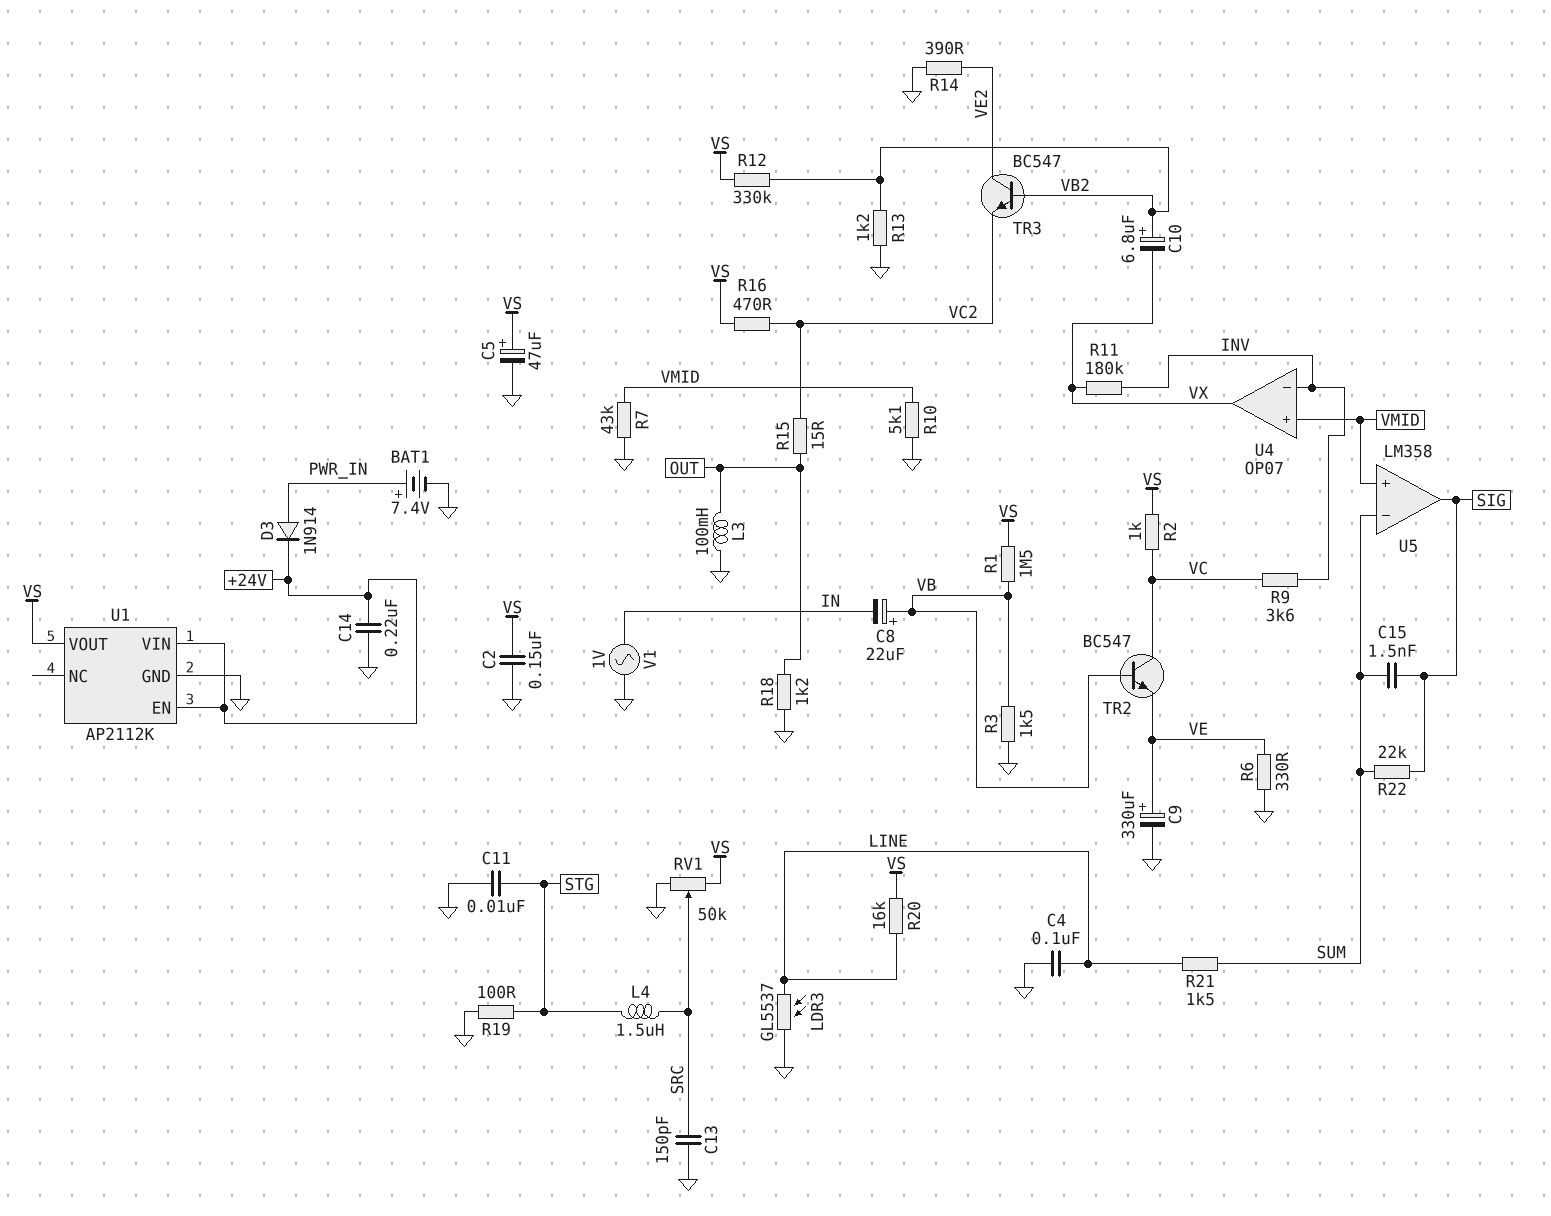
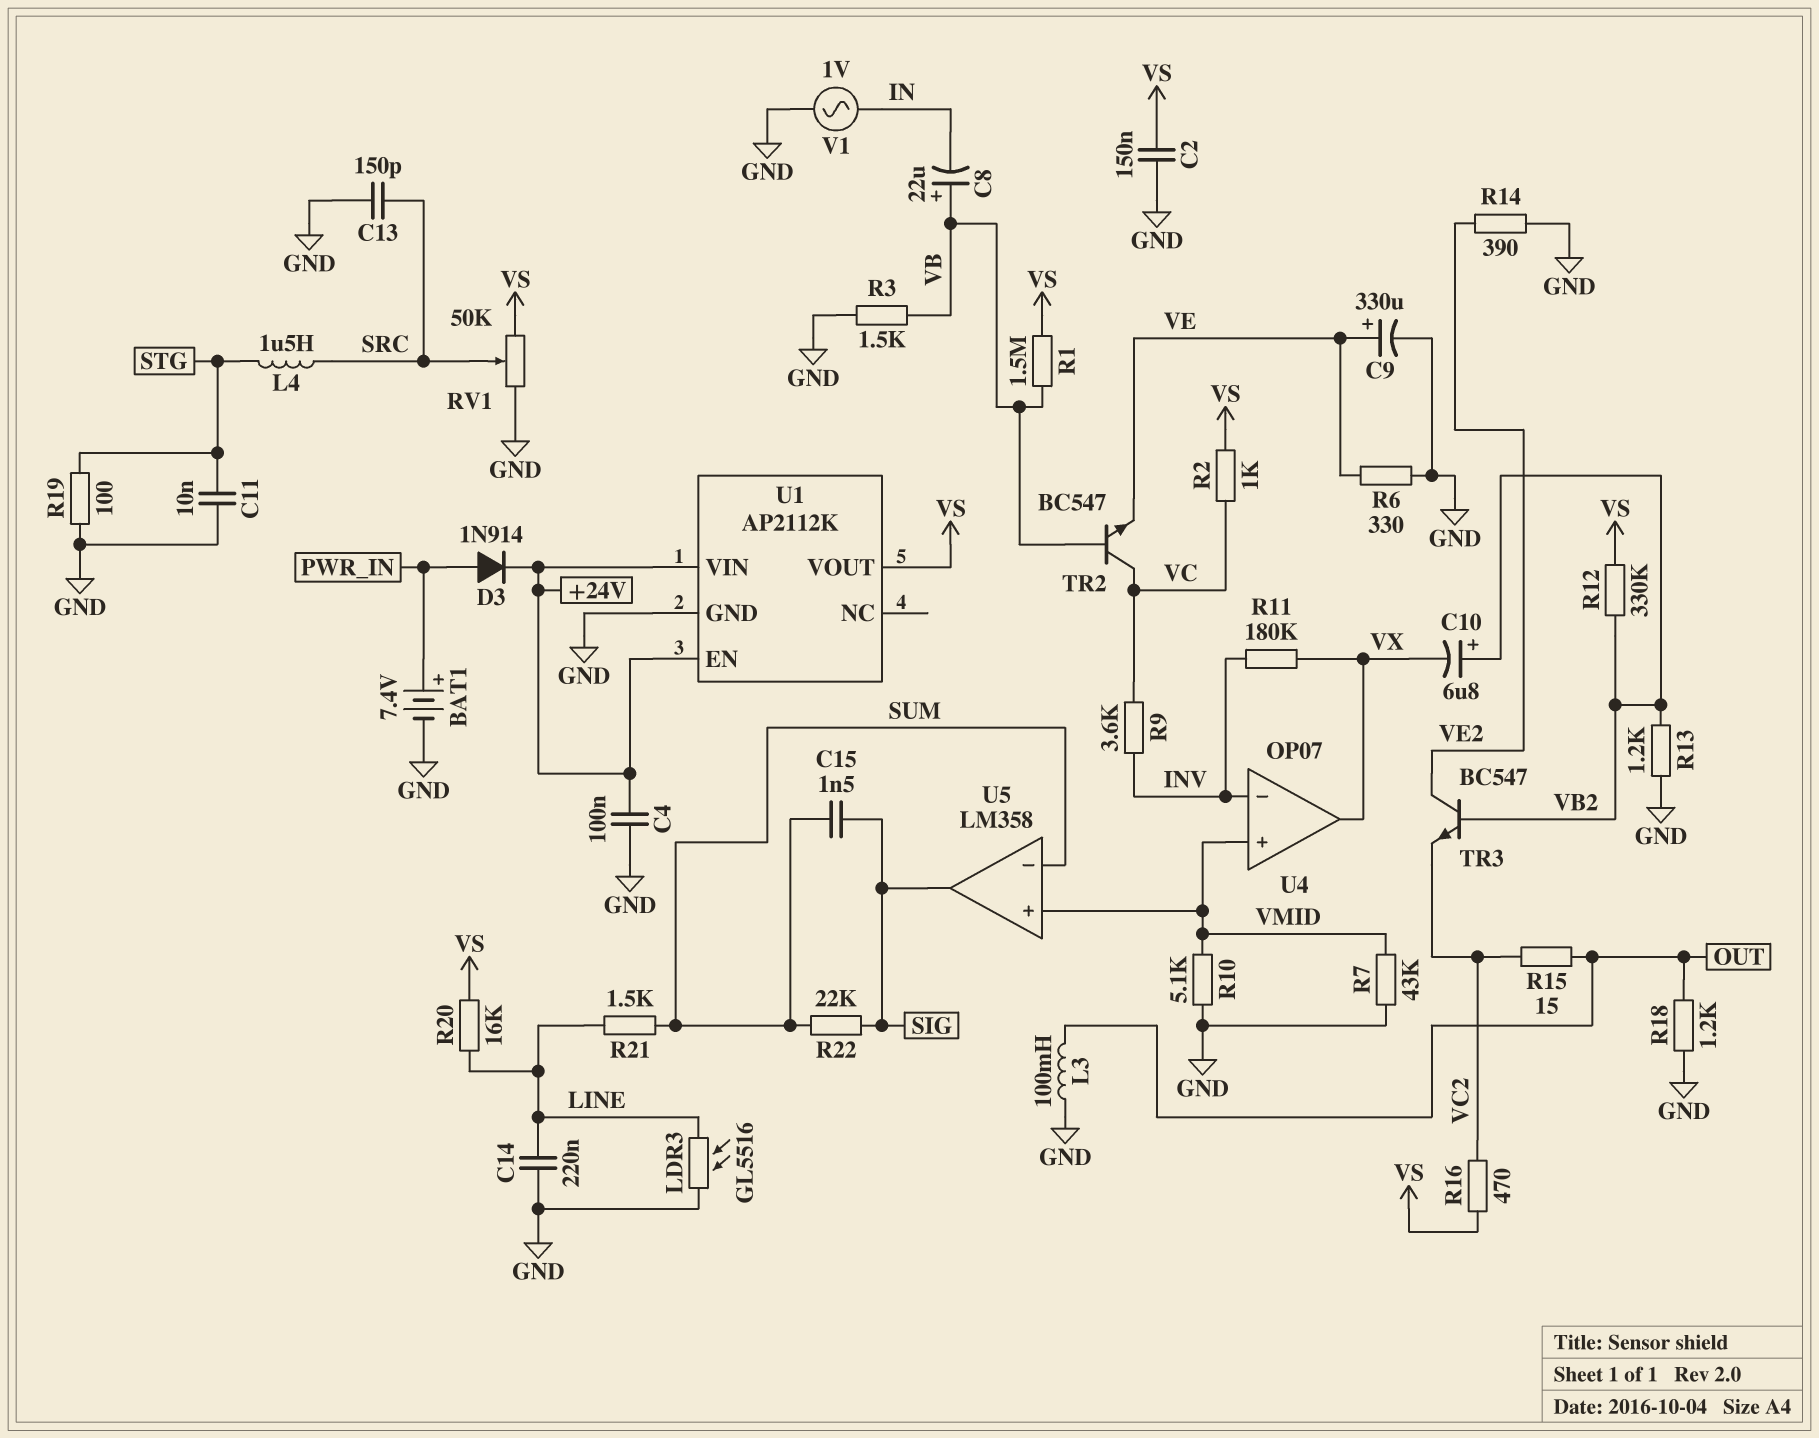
C4: 100nF (GND, LINE) -> 100nF (+24V, GND)
C5: 47uF (plus VS, minus GND) -> none
C14: 220nF (+24V, GND) -> 220nF (GND, LINE)
LDR3: GL5537 (GND, LINE) -> GL5516 (GND, LINE)

